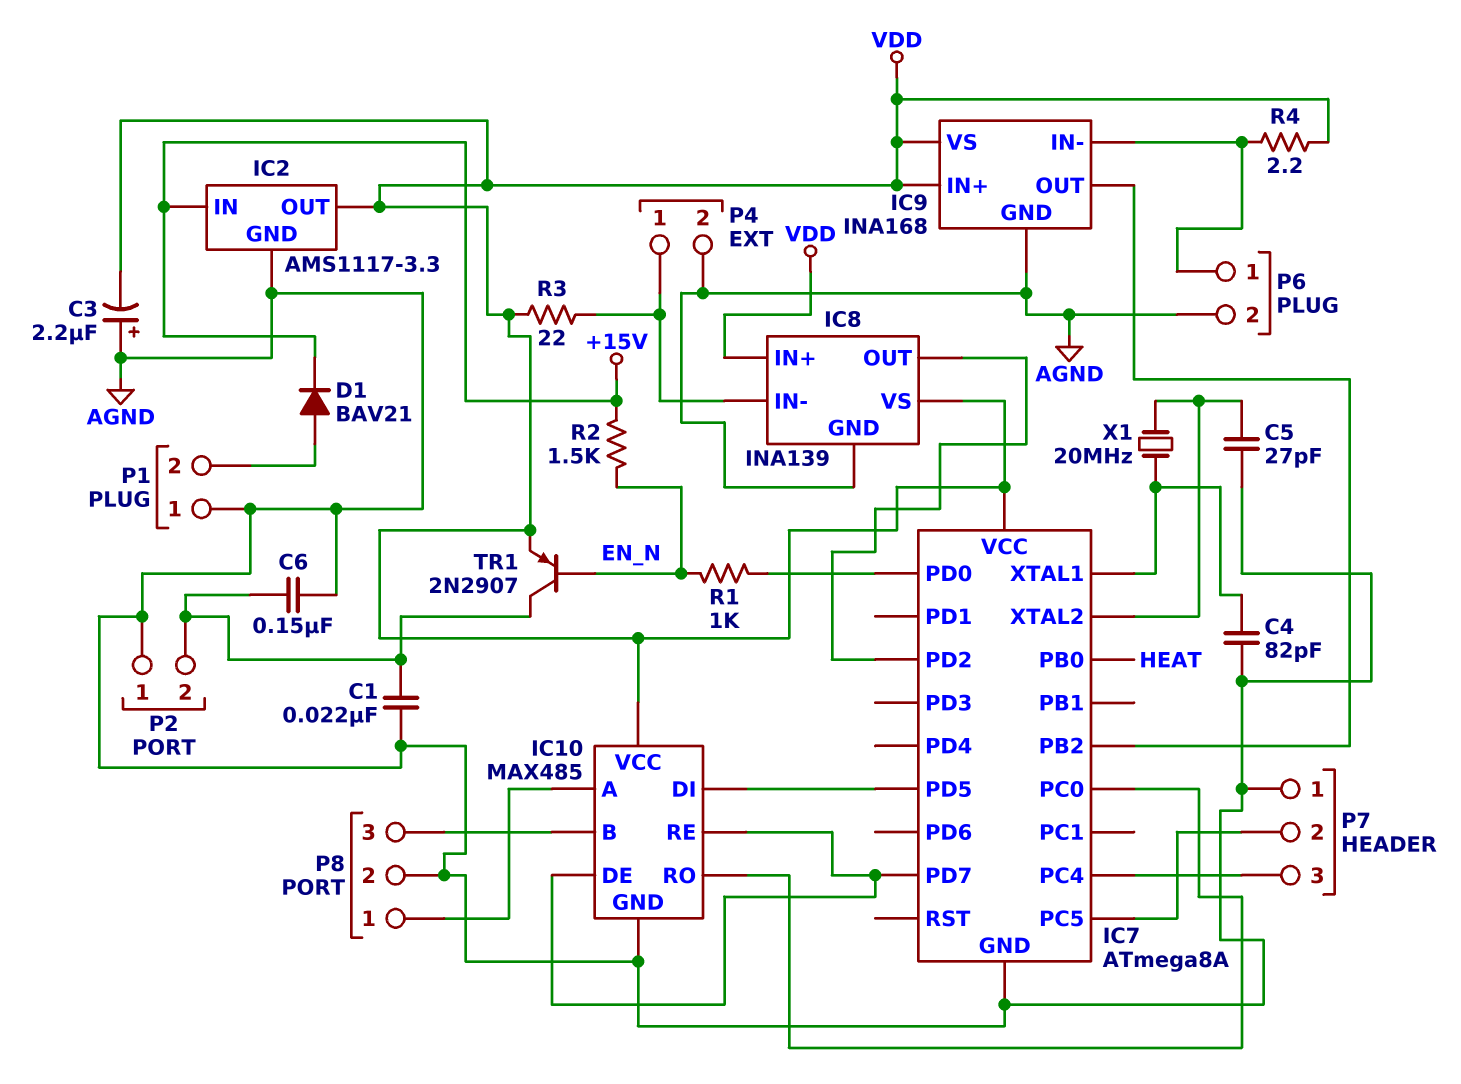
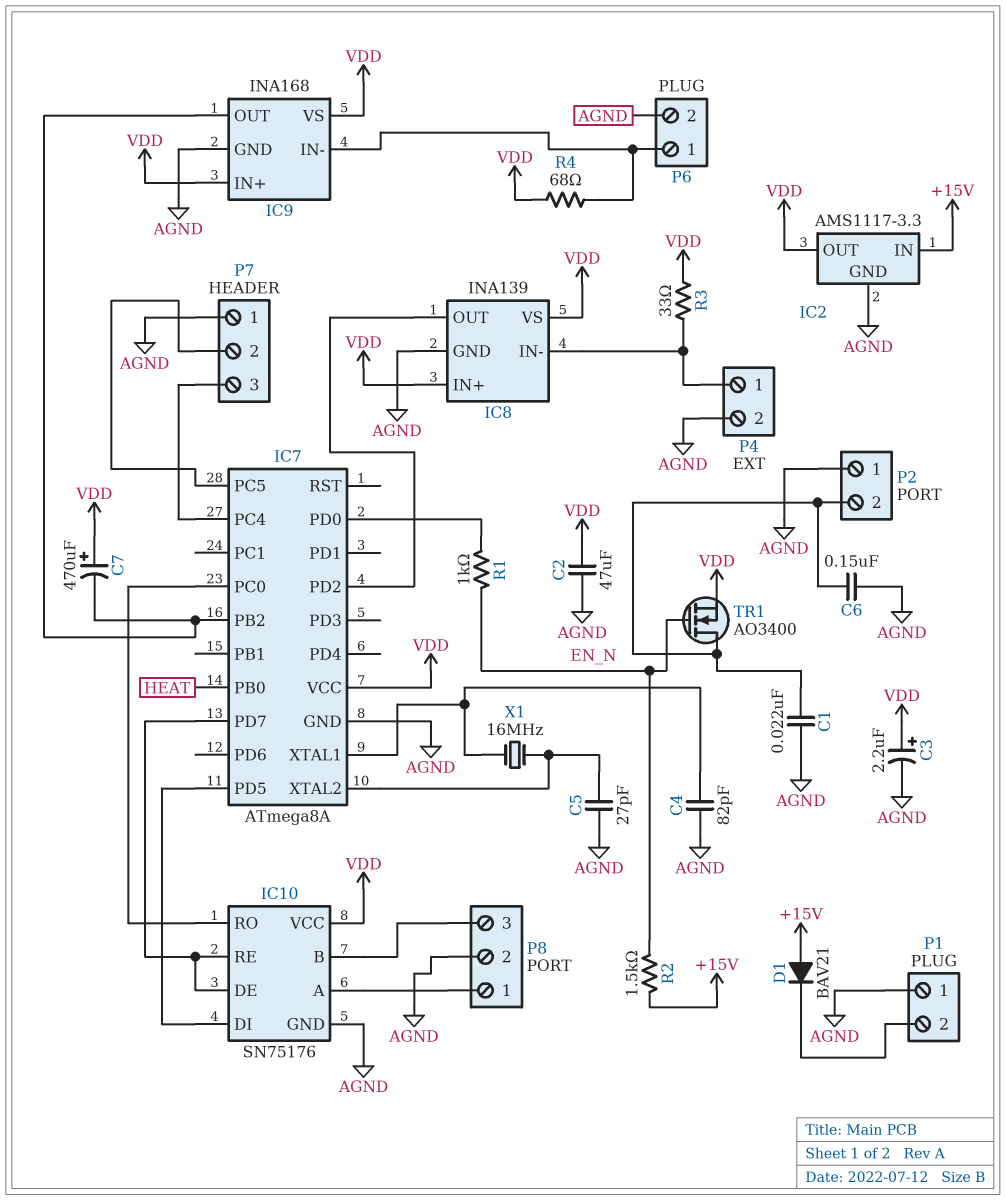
C2: none -> 47uF (AGND, VDD)
C3: 2.2uF (plus AGND, minus VDD) -> 2.2uF (plus VDD, minus AGND)
C7: none -> 470uF (plus VDD, minus IC7/PB2)
D1: diode BAV21 (A P1/2, K +15V) -> diode BAV21 (A +15V, K P1/2)
IC10: MAX485 -> SN75176
R3: 22 (IC8/IN-, VDD) -> 33 (IC8/IN-, VDD)
R4: 2.2 (IC9/IN-, VDD) -> 68 (IC9/IN-, VDD)
TR1: PNP 2N2907 (B EN_N, C P2/2, E VDD) -> NMOS AO3400 (G EN_N, D P2/2, S VDD)
X1: 20MHz (IC7/XTAL1, IC7/XTAL2) -> 16MHz (IC7/XTAL1, IC7/XTAL2)

